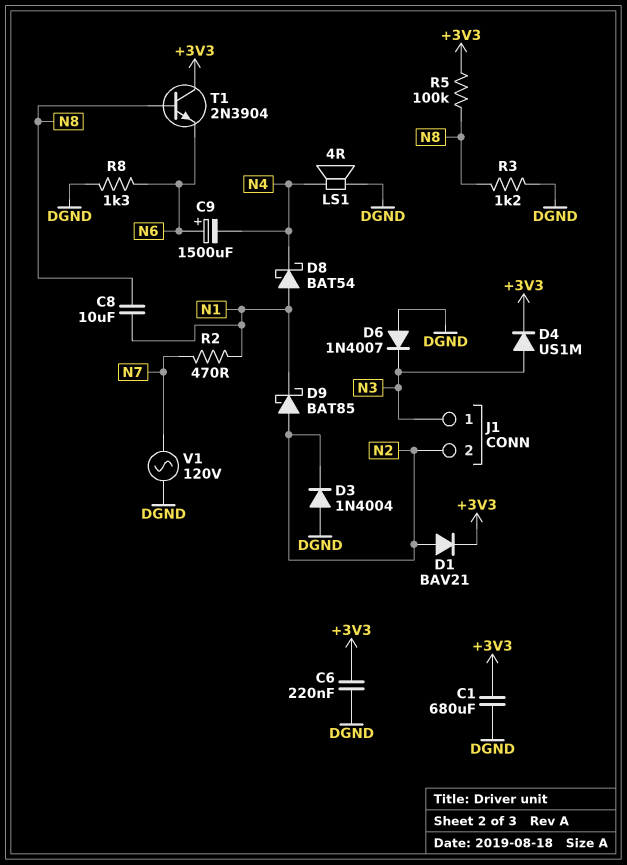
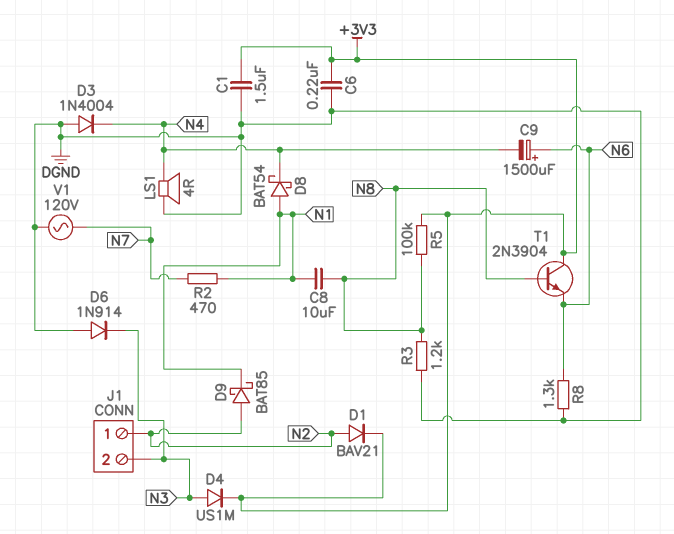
C1: 680uF (+3V3, DGND) -> 1.5uF (+3V3, DGND)
D3: diode 1N4004 (A DGND, K N2) -> diode 1N4004 (A DGND, K N4)
D6: diode 1N4007 (A DGND, K N3) -> diode 1N914 (A DGND, K N3)
J1 pin 1: N3 -> N2
J1 pin 2: N2 -> N3

